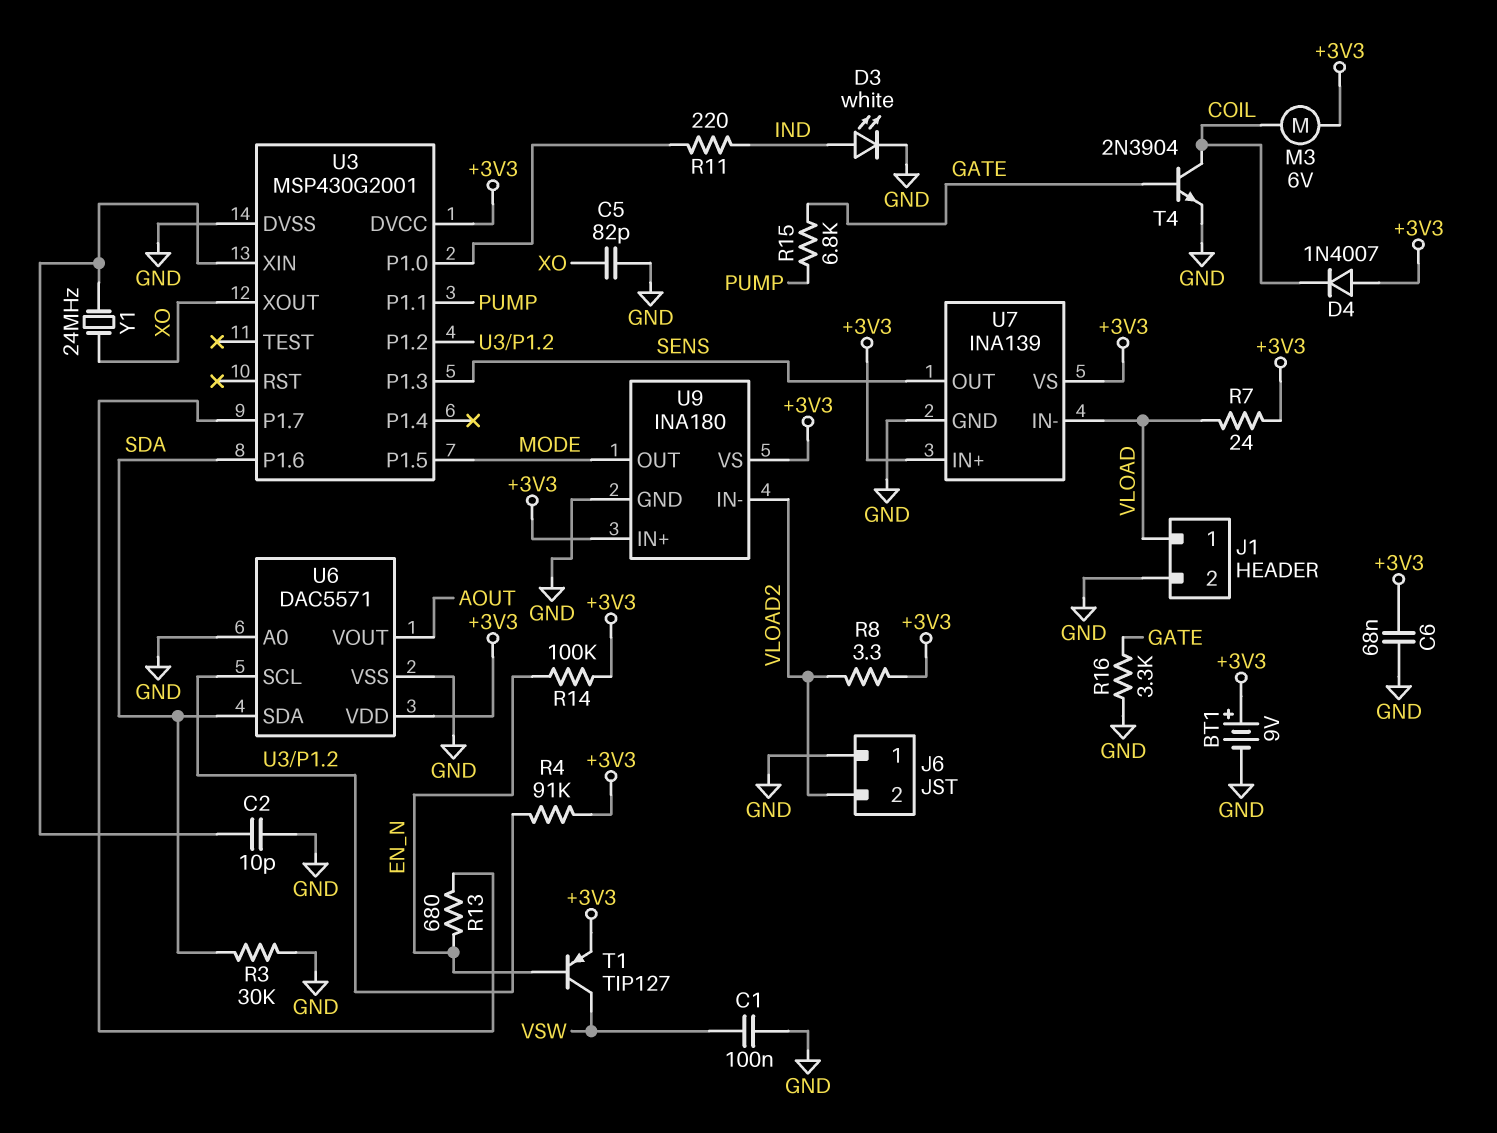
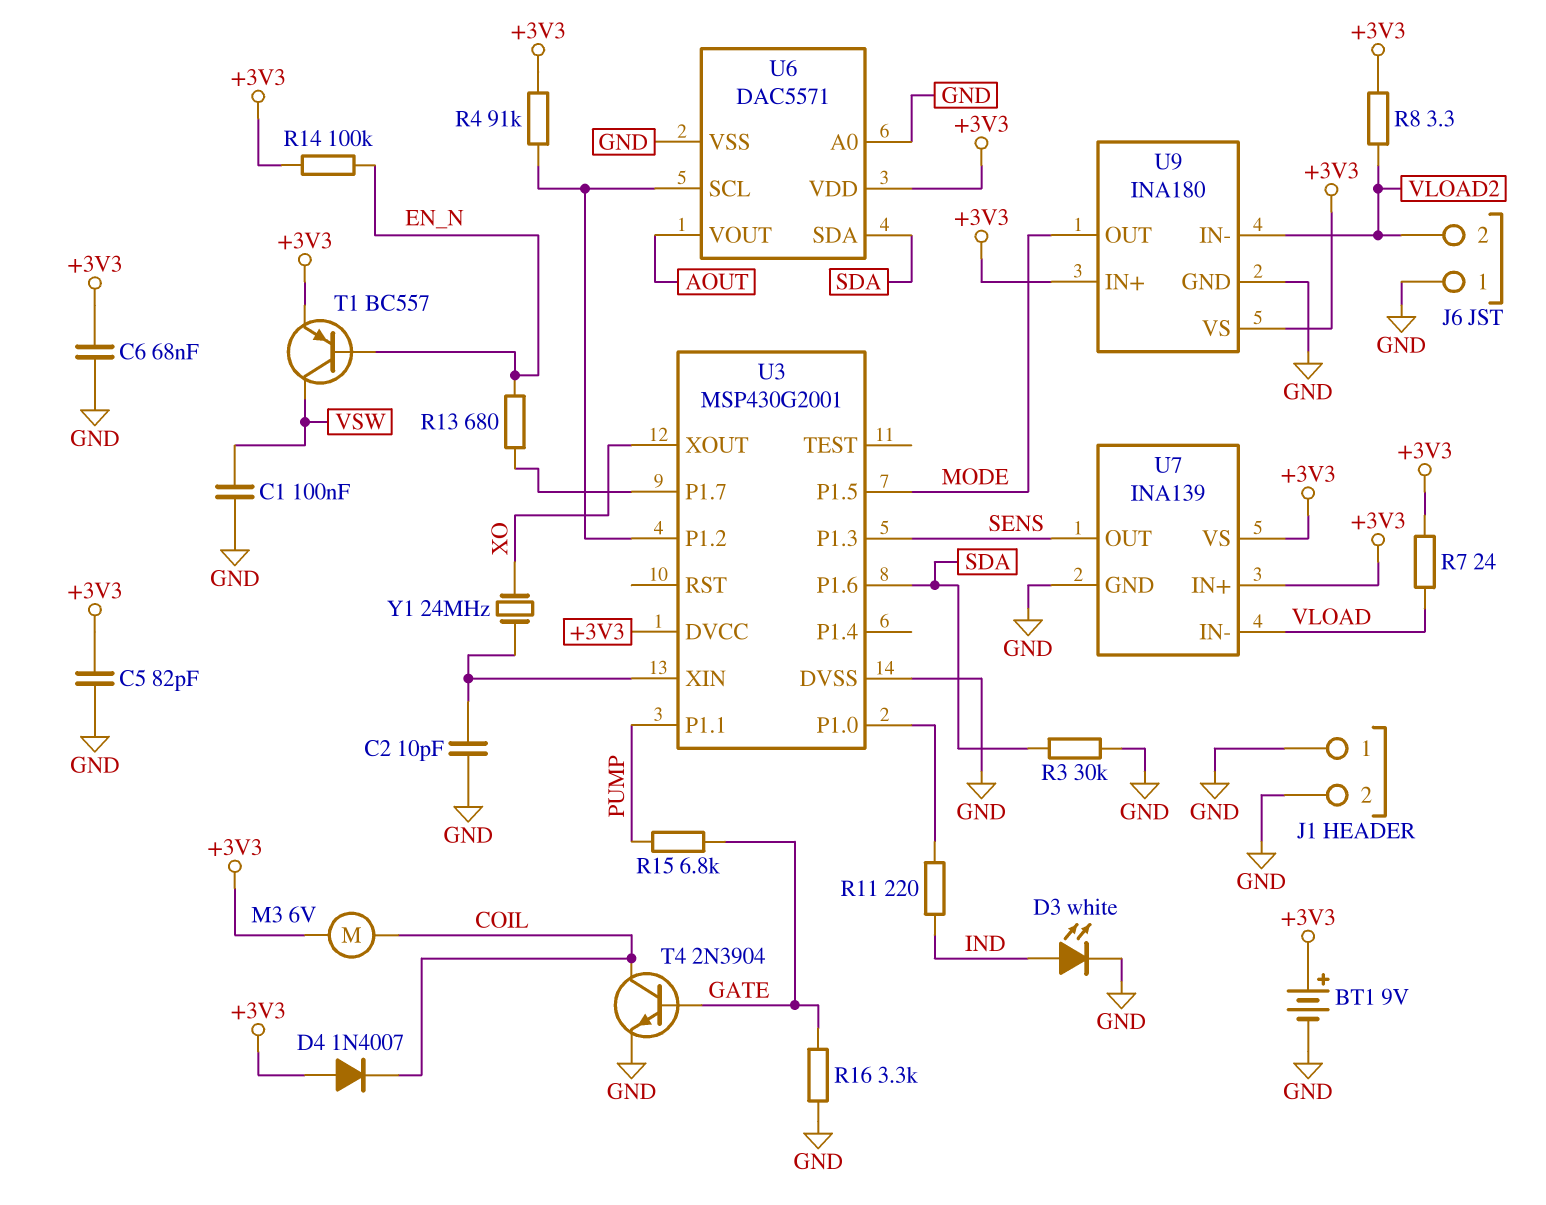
C5: 82pF (GND, XO) -> 82pF (+3V3, GND)
J1 pin 1: VLOAD -> GND
T1: PNP TIP127 (B EN_N, C VSW, E +3V3) -> PNP BC557 (B EN_N, C VSW, E +3V3)

